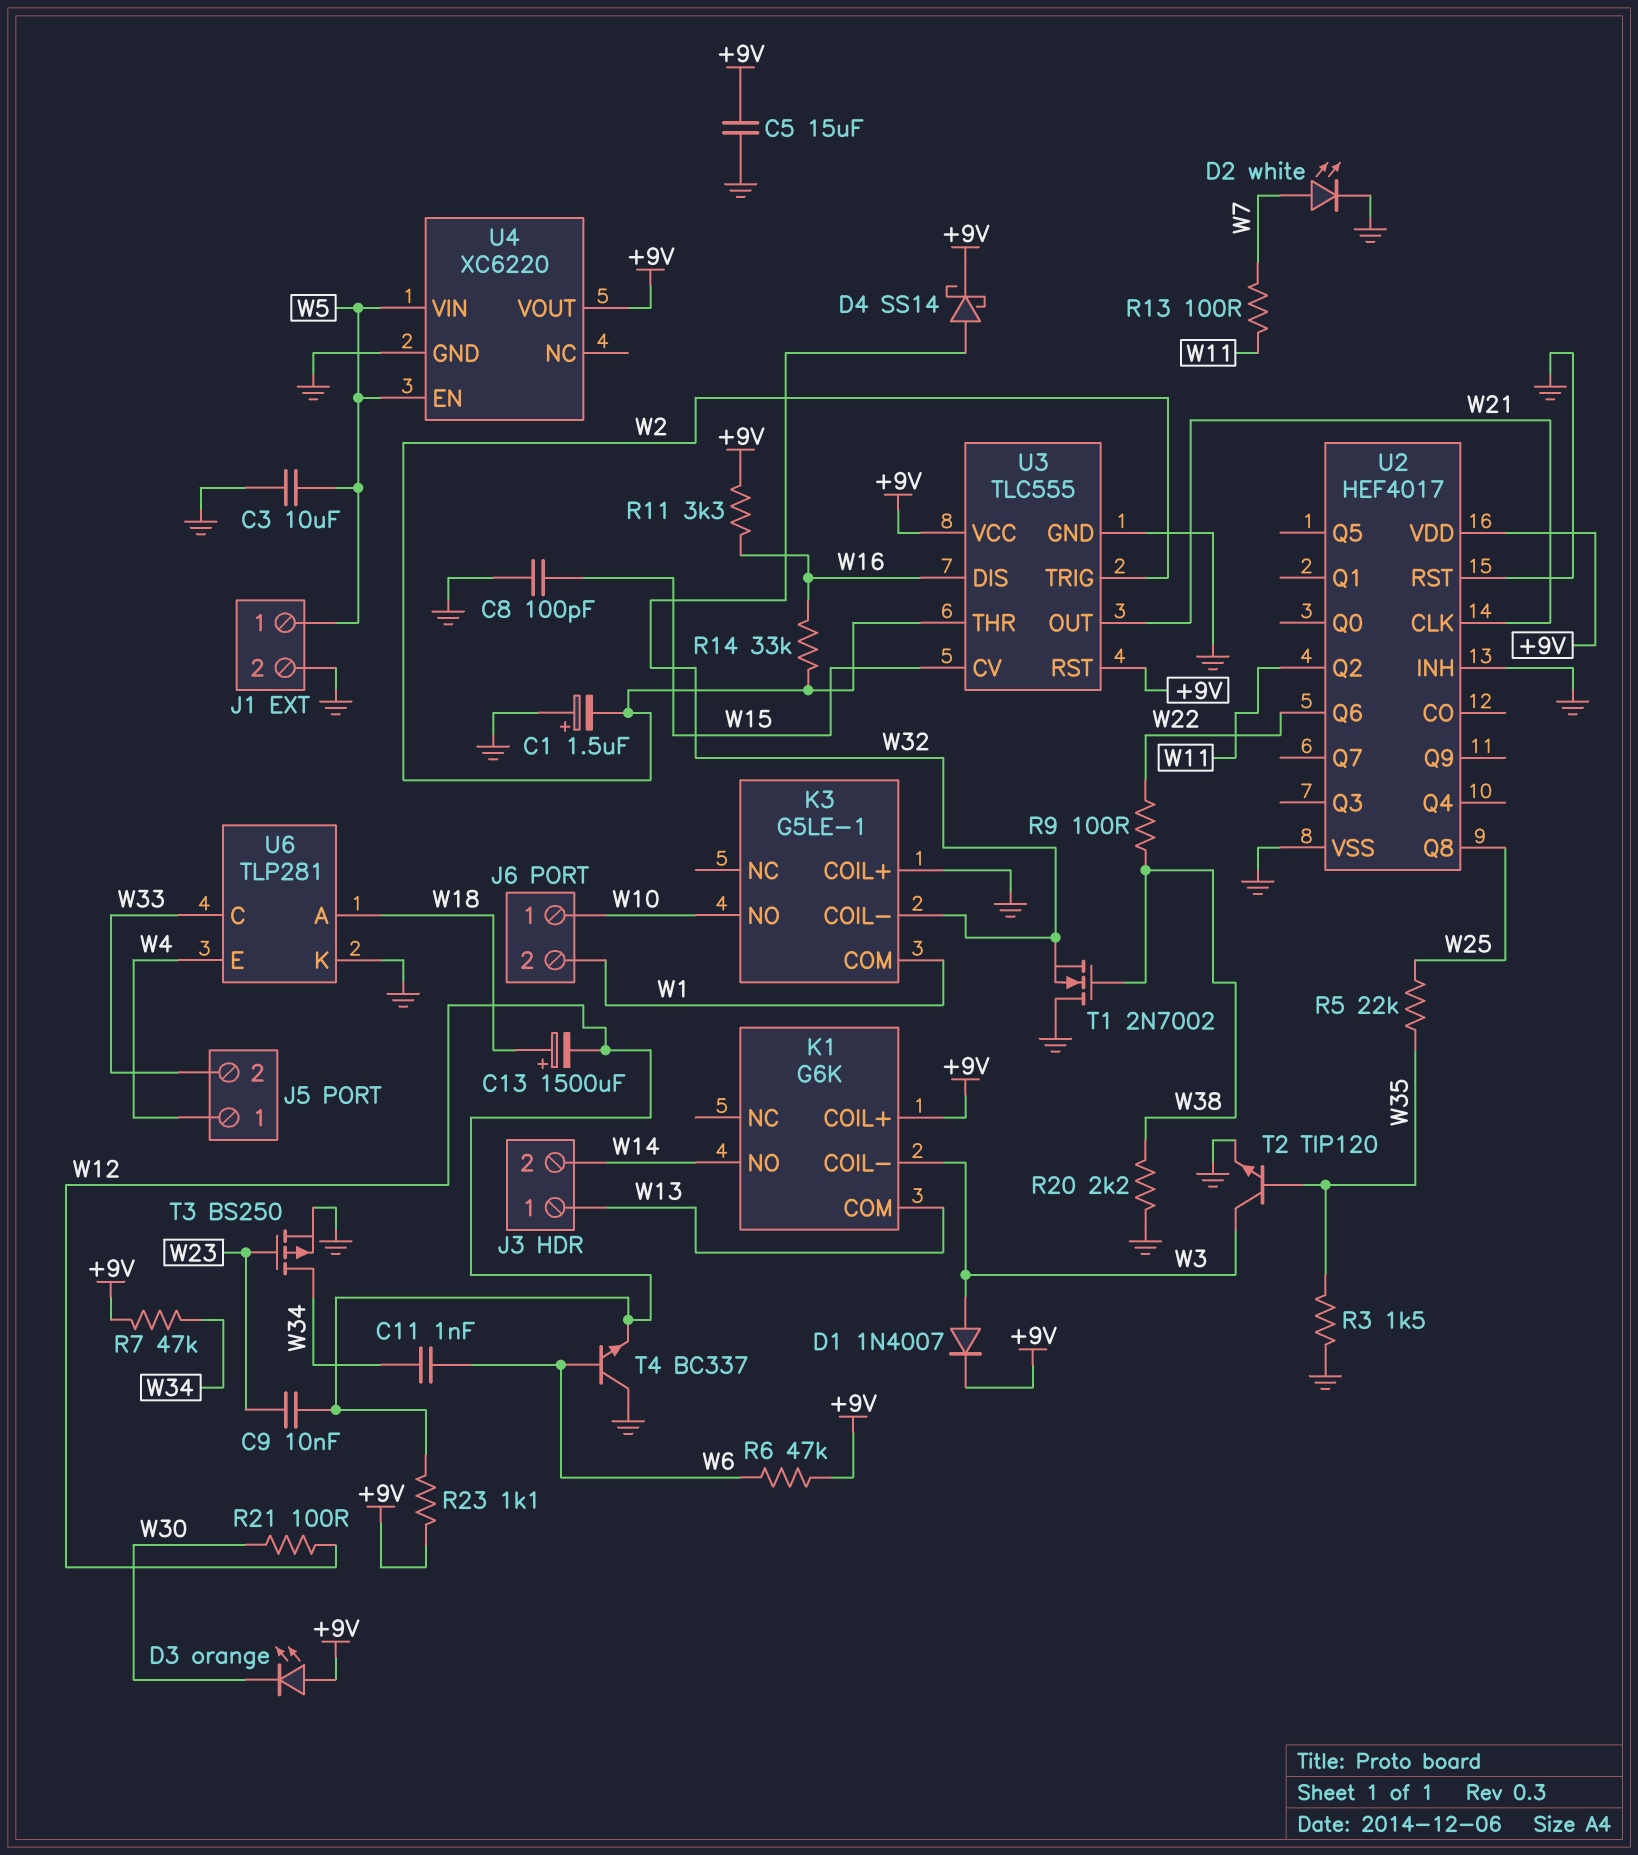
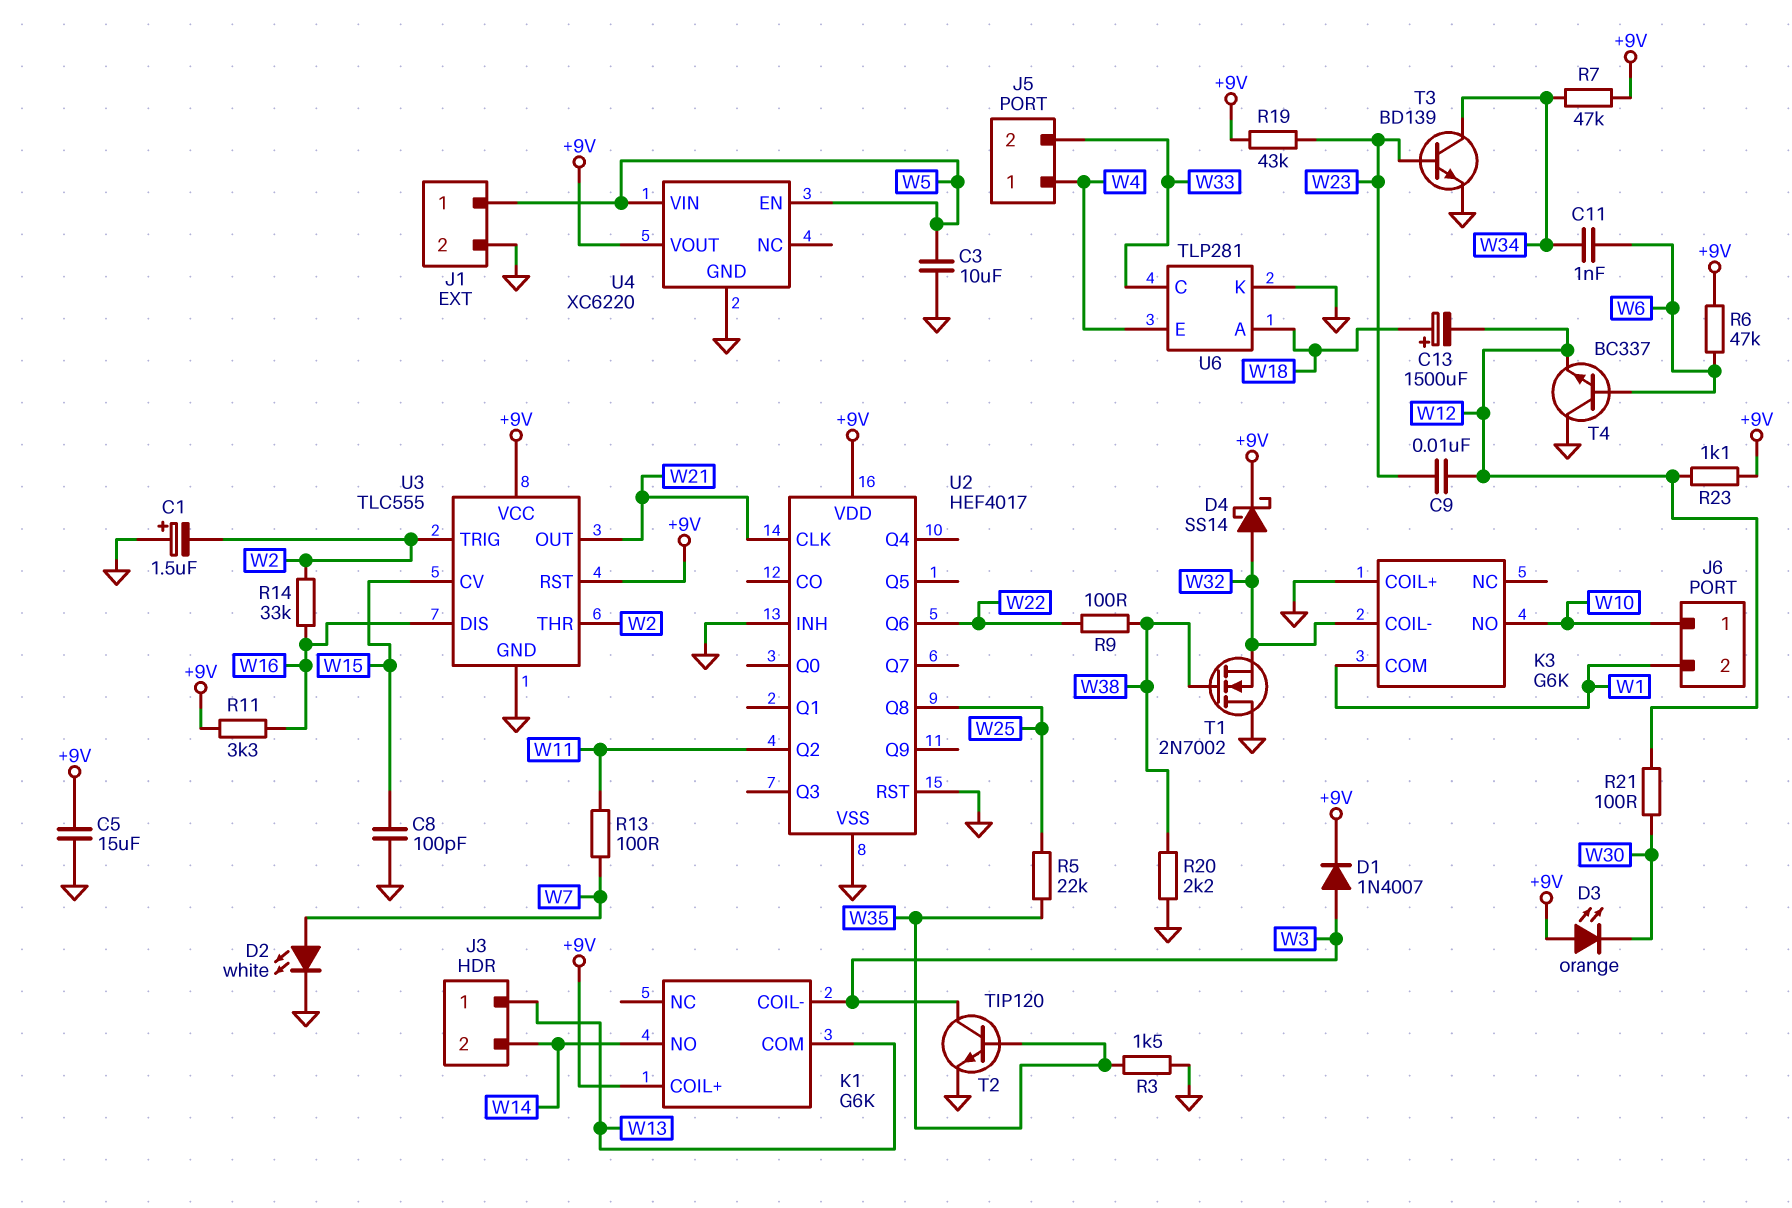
K3: G5LE-1 -> G6K
R19: none -> 43k (+9V, W23)
T3: PMOS BS250 (G W23, D W34, S GND) -> NPN BD139 (B W23, C W34, E GND)

